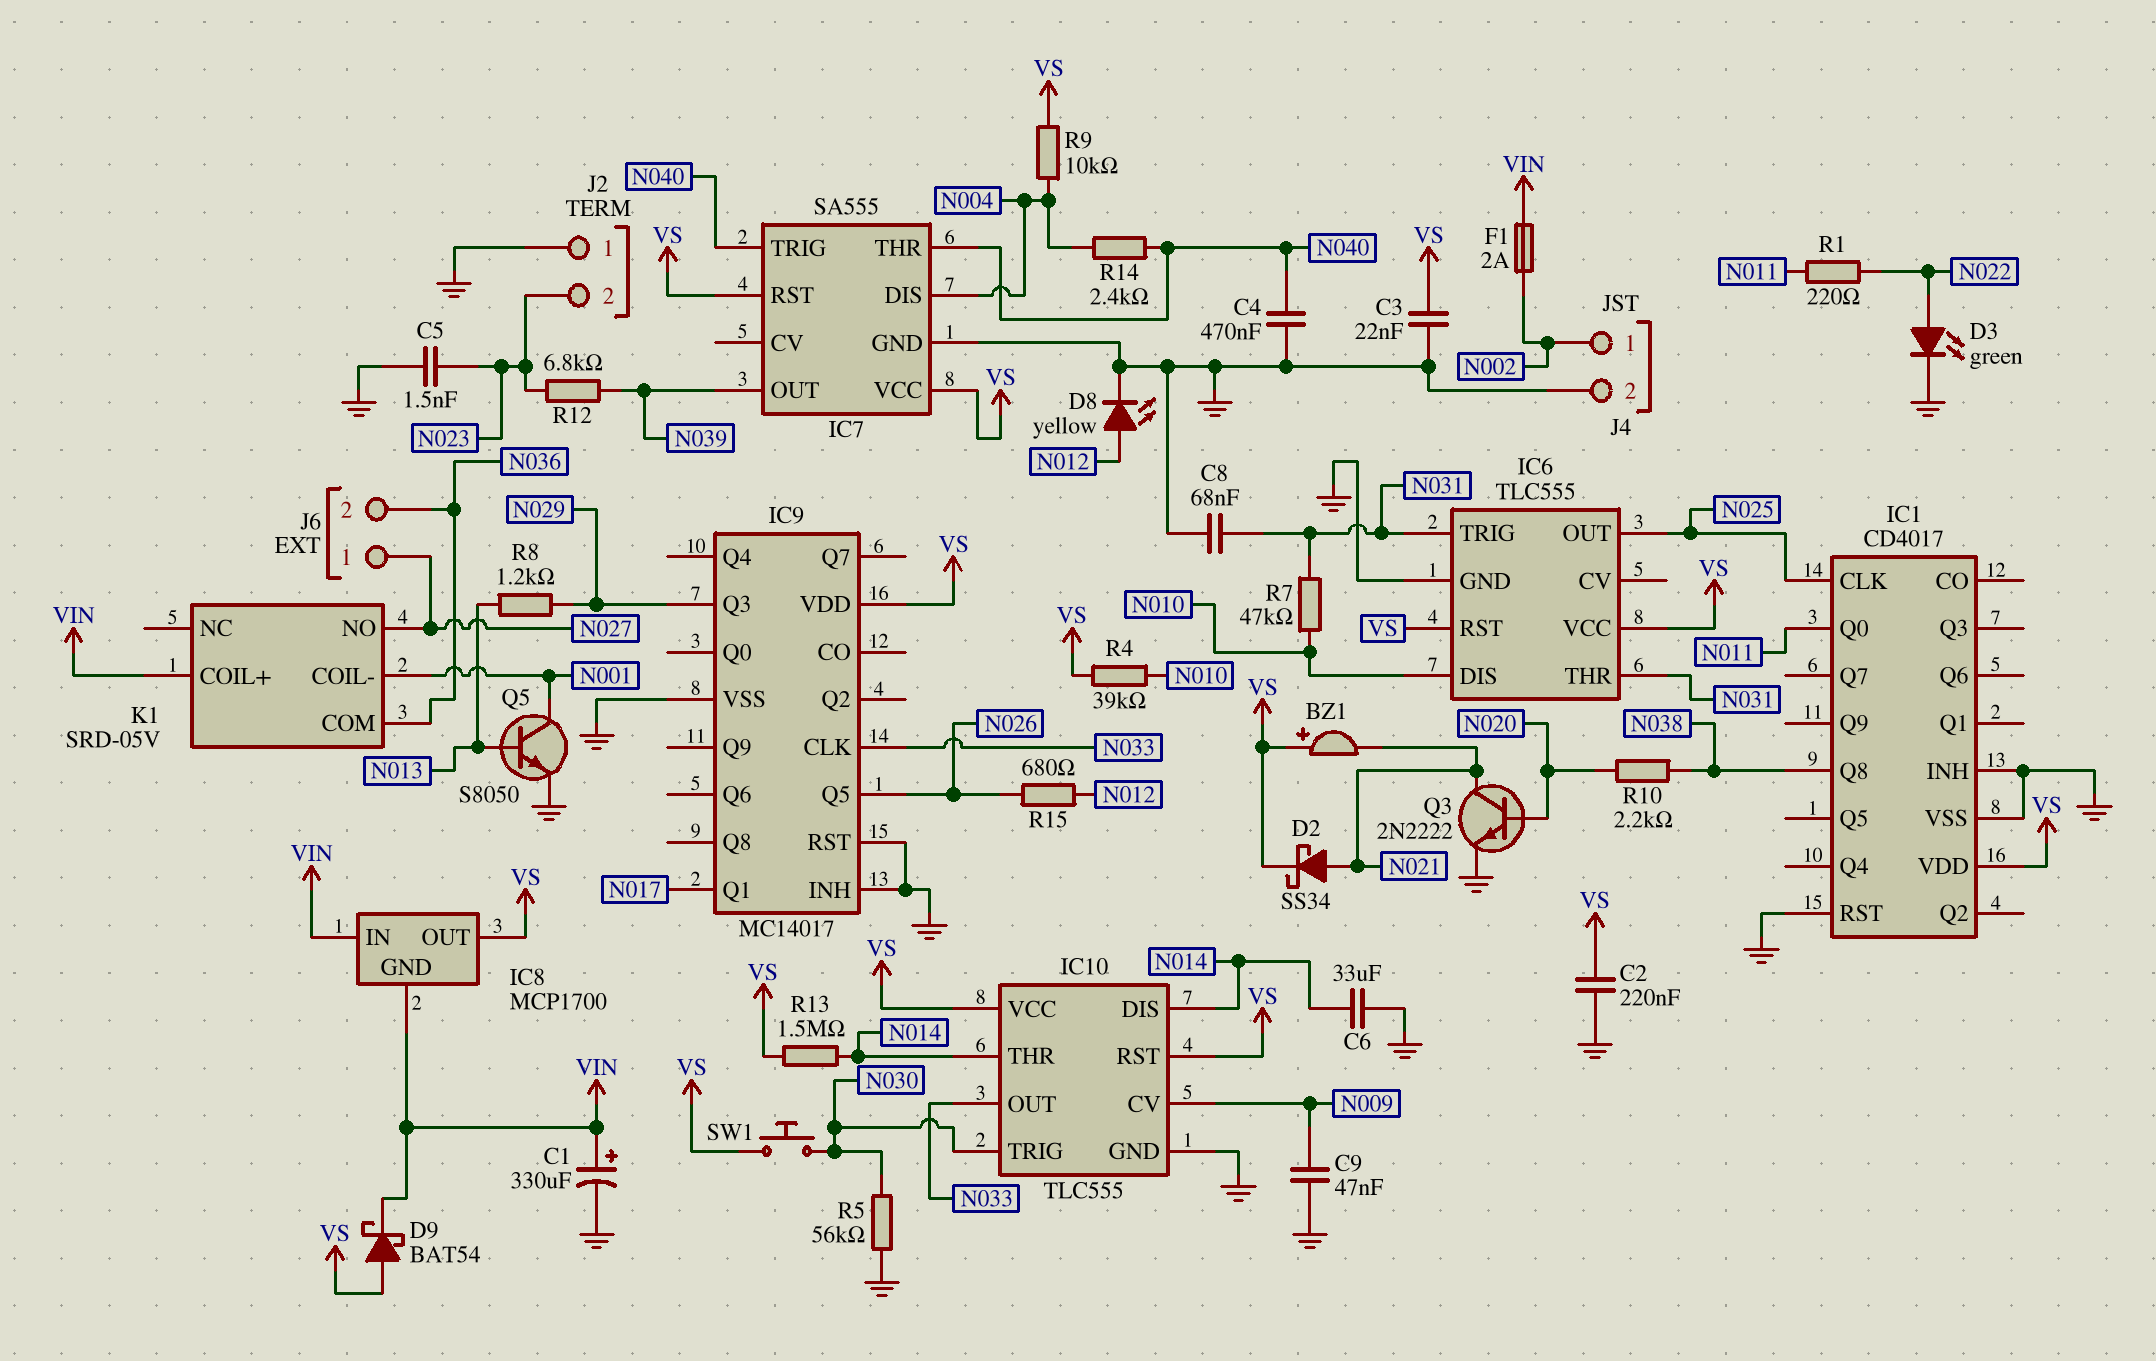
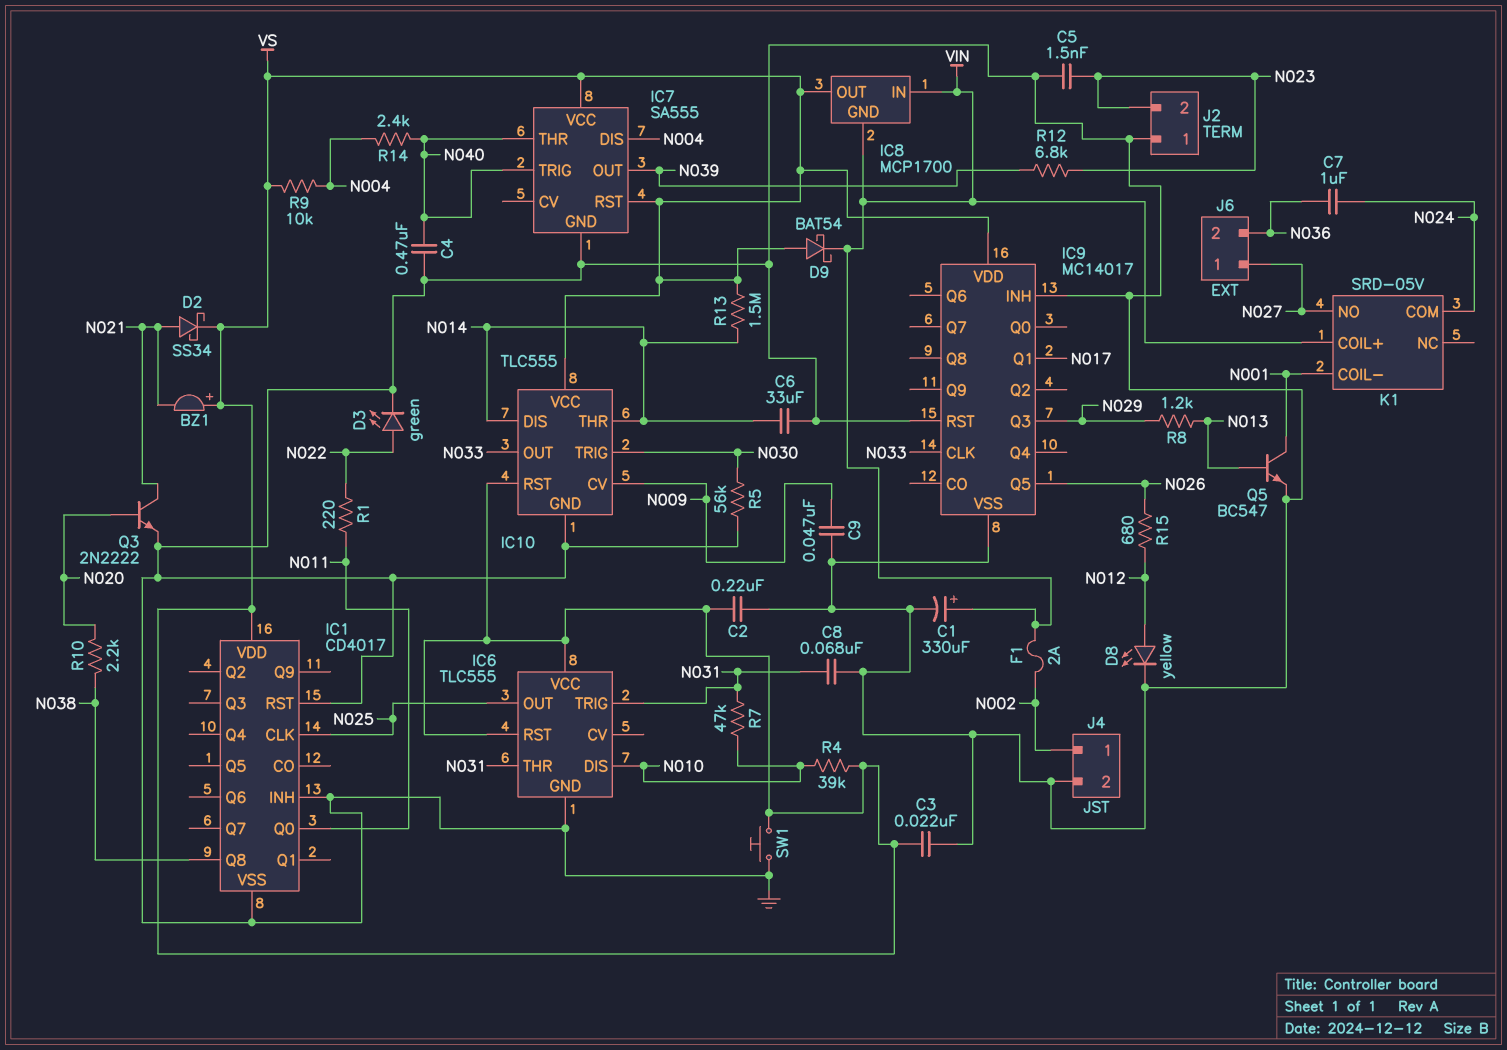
C7: none -> 1uF (N024, N036)
K1 pin COM: N036 -> N024
Q5: NPN S8050 (B N013, C N001, E GND) -> NPN BC547 (B N013, C N001, E GND)
SW1: button (N030, VS) -> button (GND, VS)

